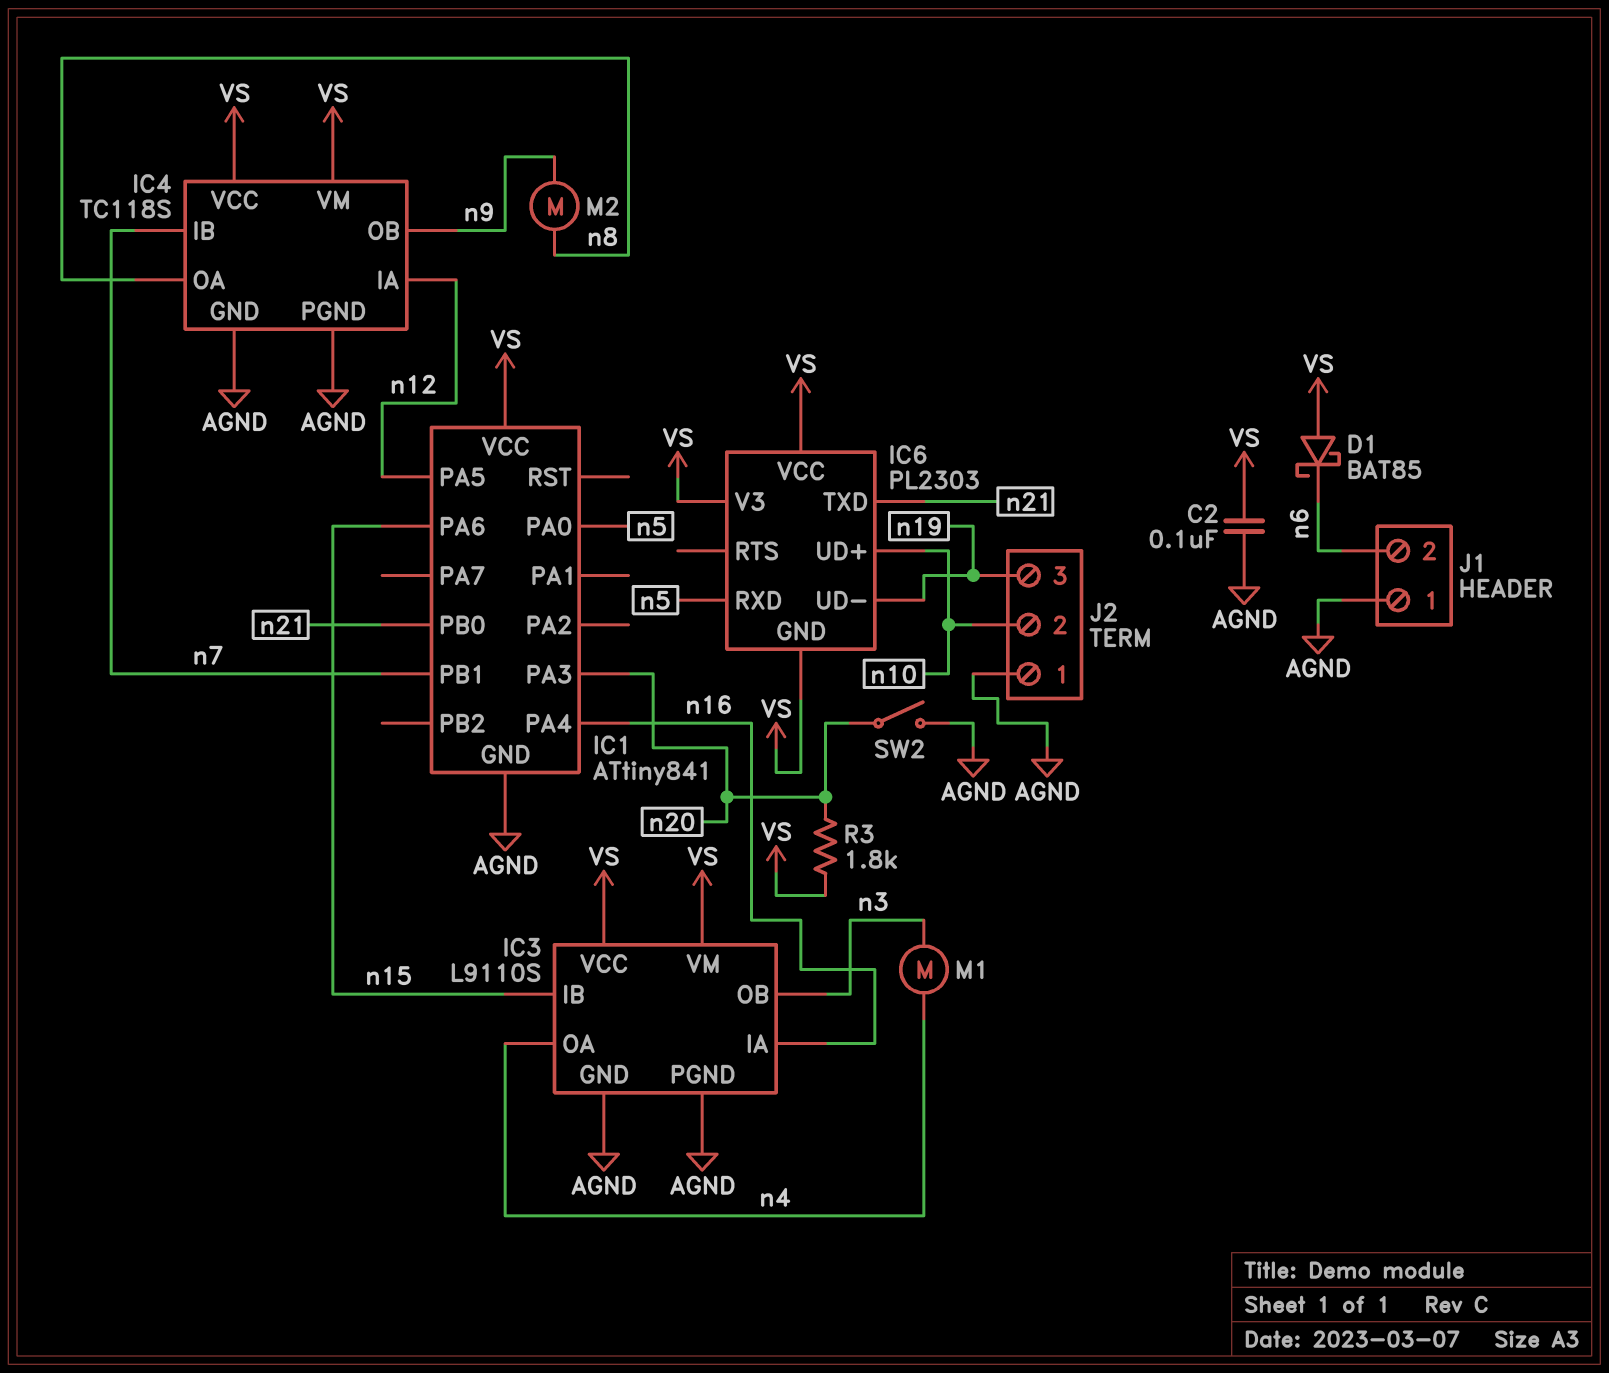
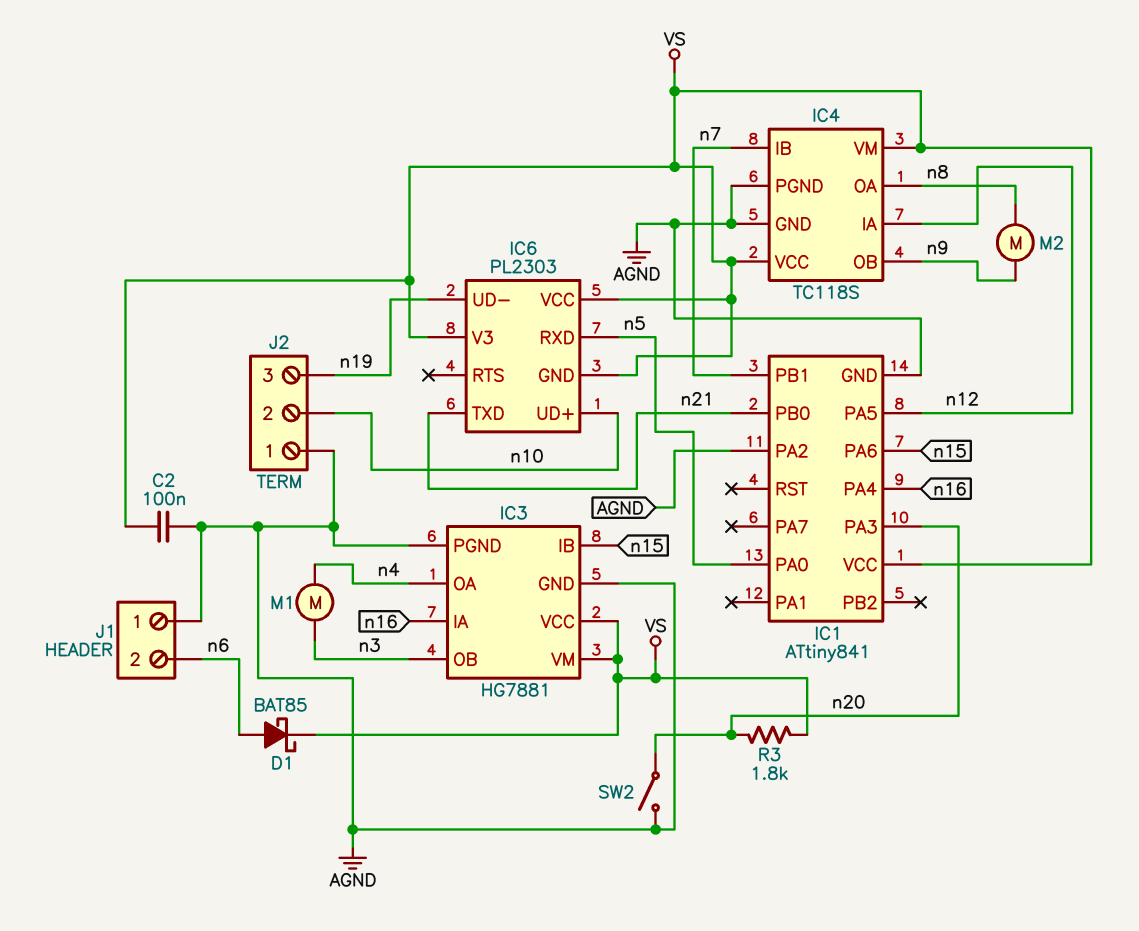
D1: schottky BAT85 (A VS, K n6) -> schottky BAT85 (A n6, K VS)
IC1 pin PA2: none -> AGND
IC3: L9110S -> HG7881

